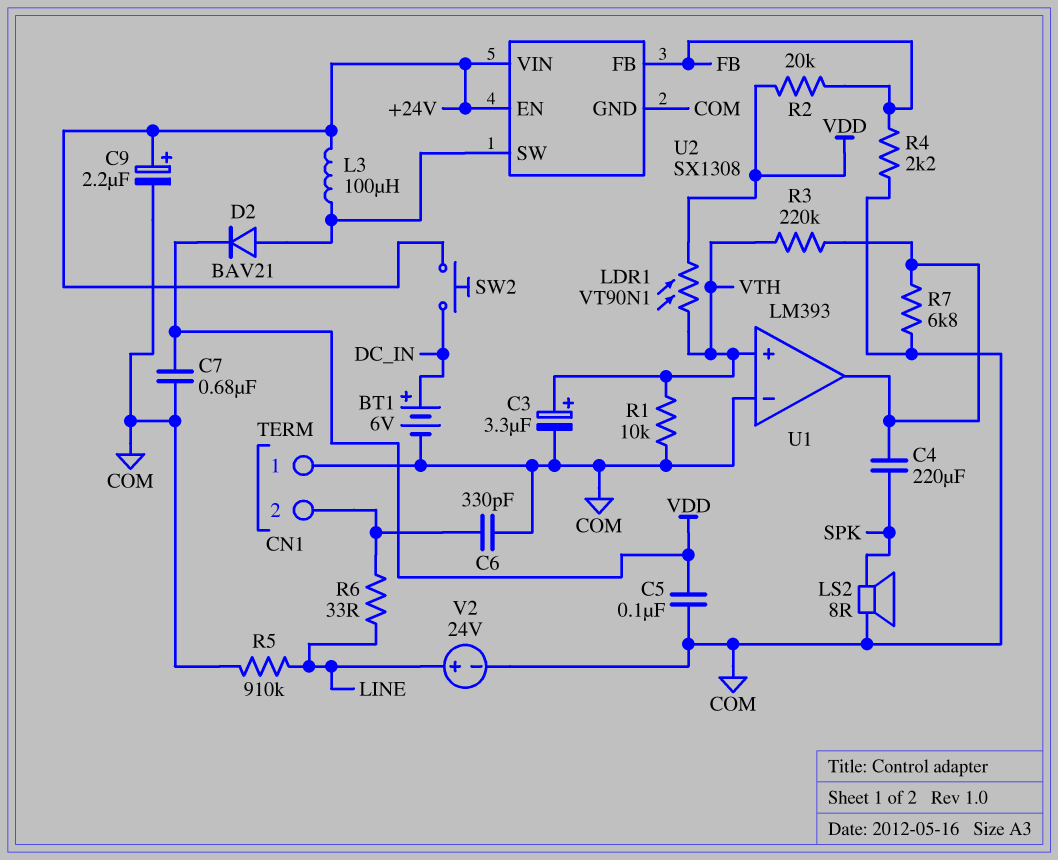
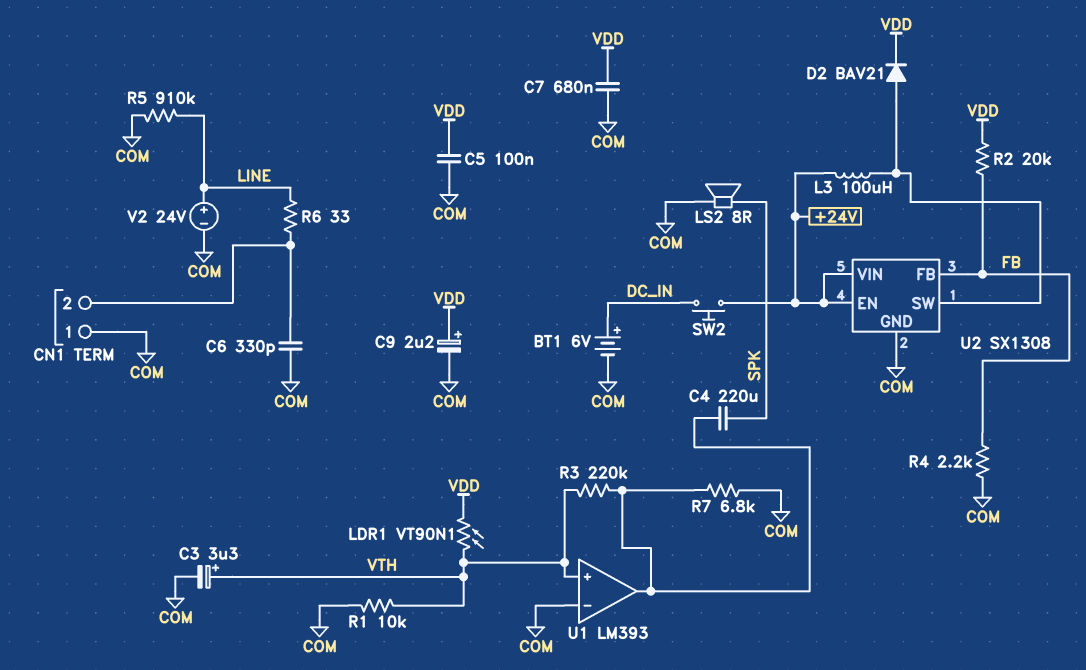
C9: 2.2uF (plus +24V, minus COM) -> 2.2uF (plus VDD, minus COM)

